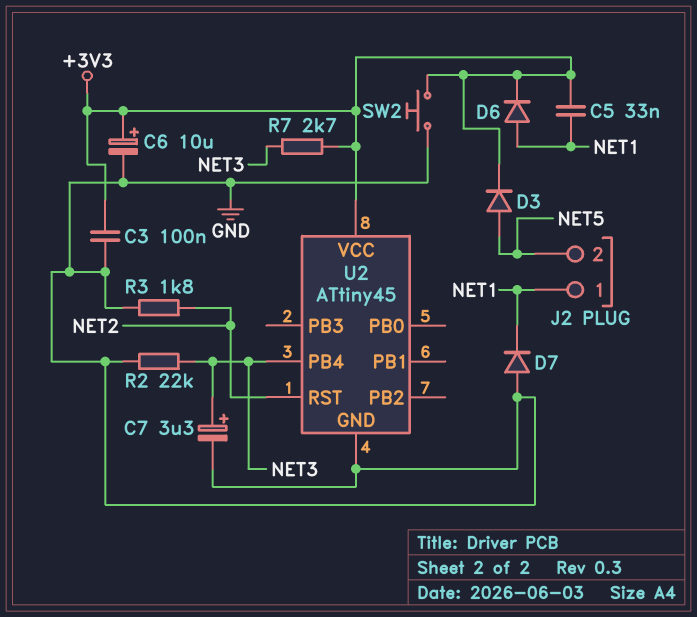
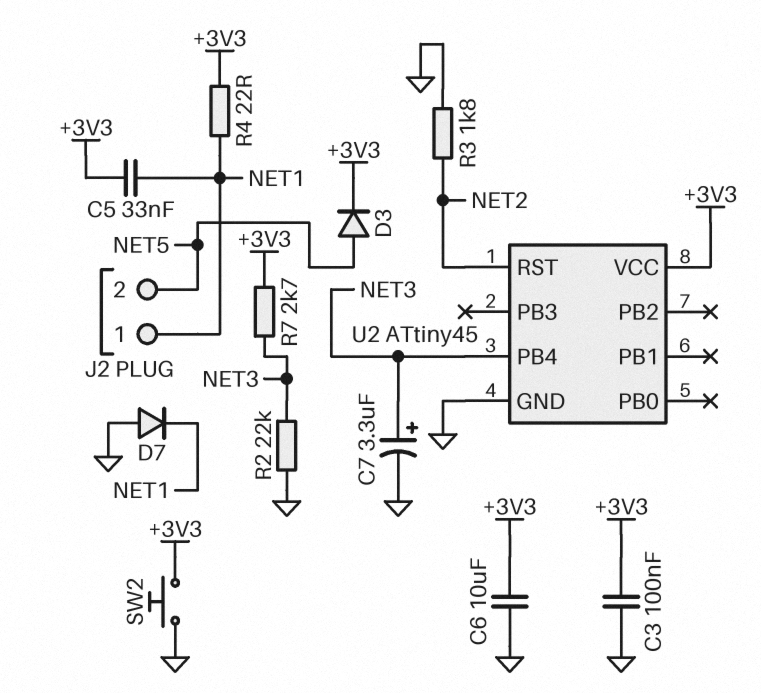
C6: 10uF (plus +3V3, minus GND) -> 10uF (+3V3, GND)
D6: diode (A NET1, K +3V3) -> none
R4: none -> 22 (+3V3, NET1)

